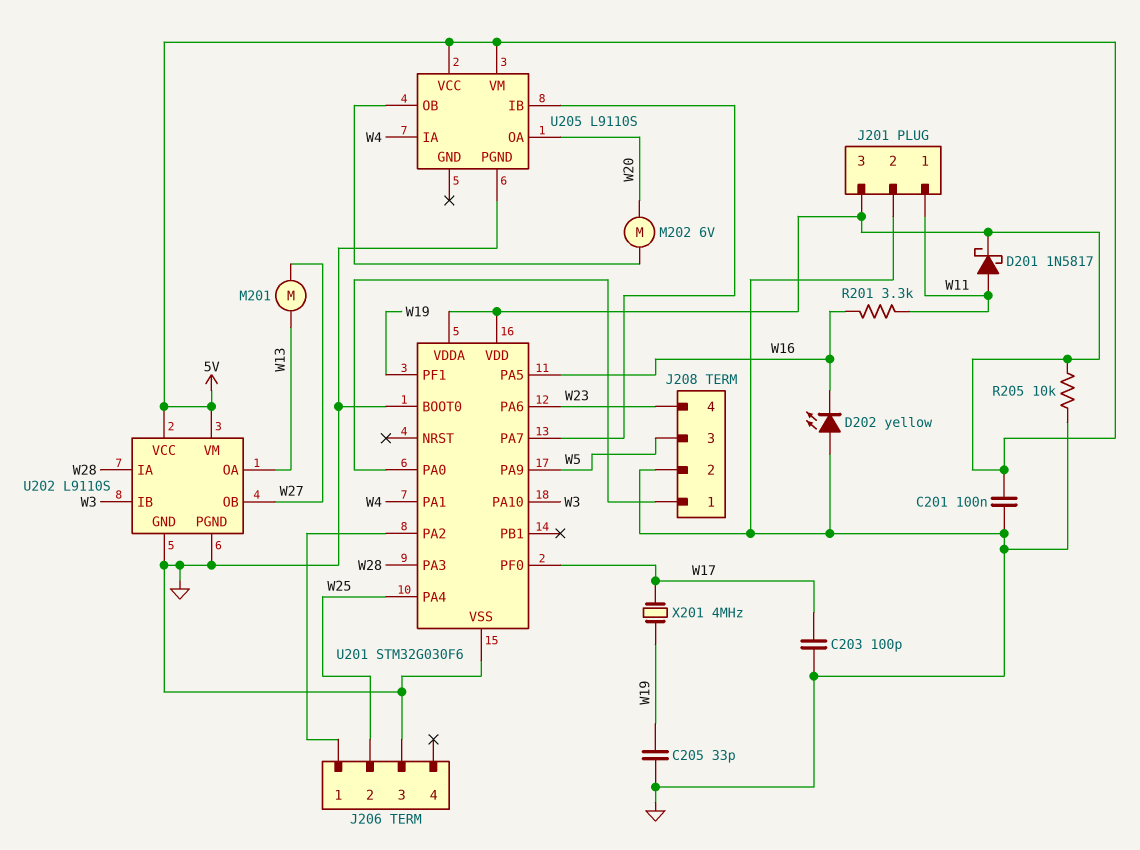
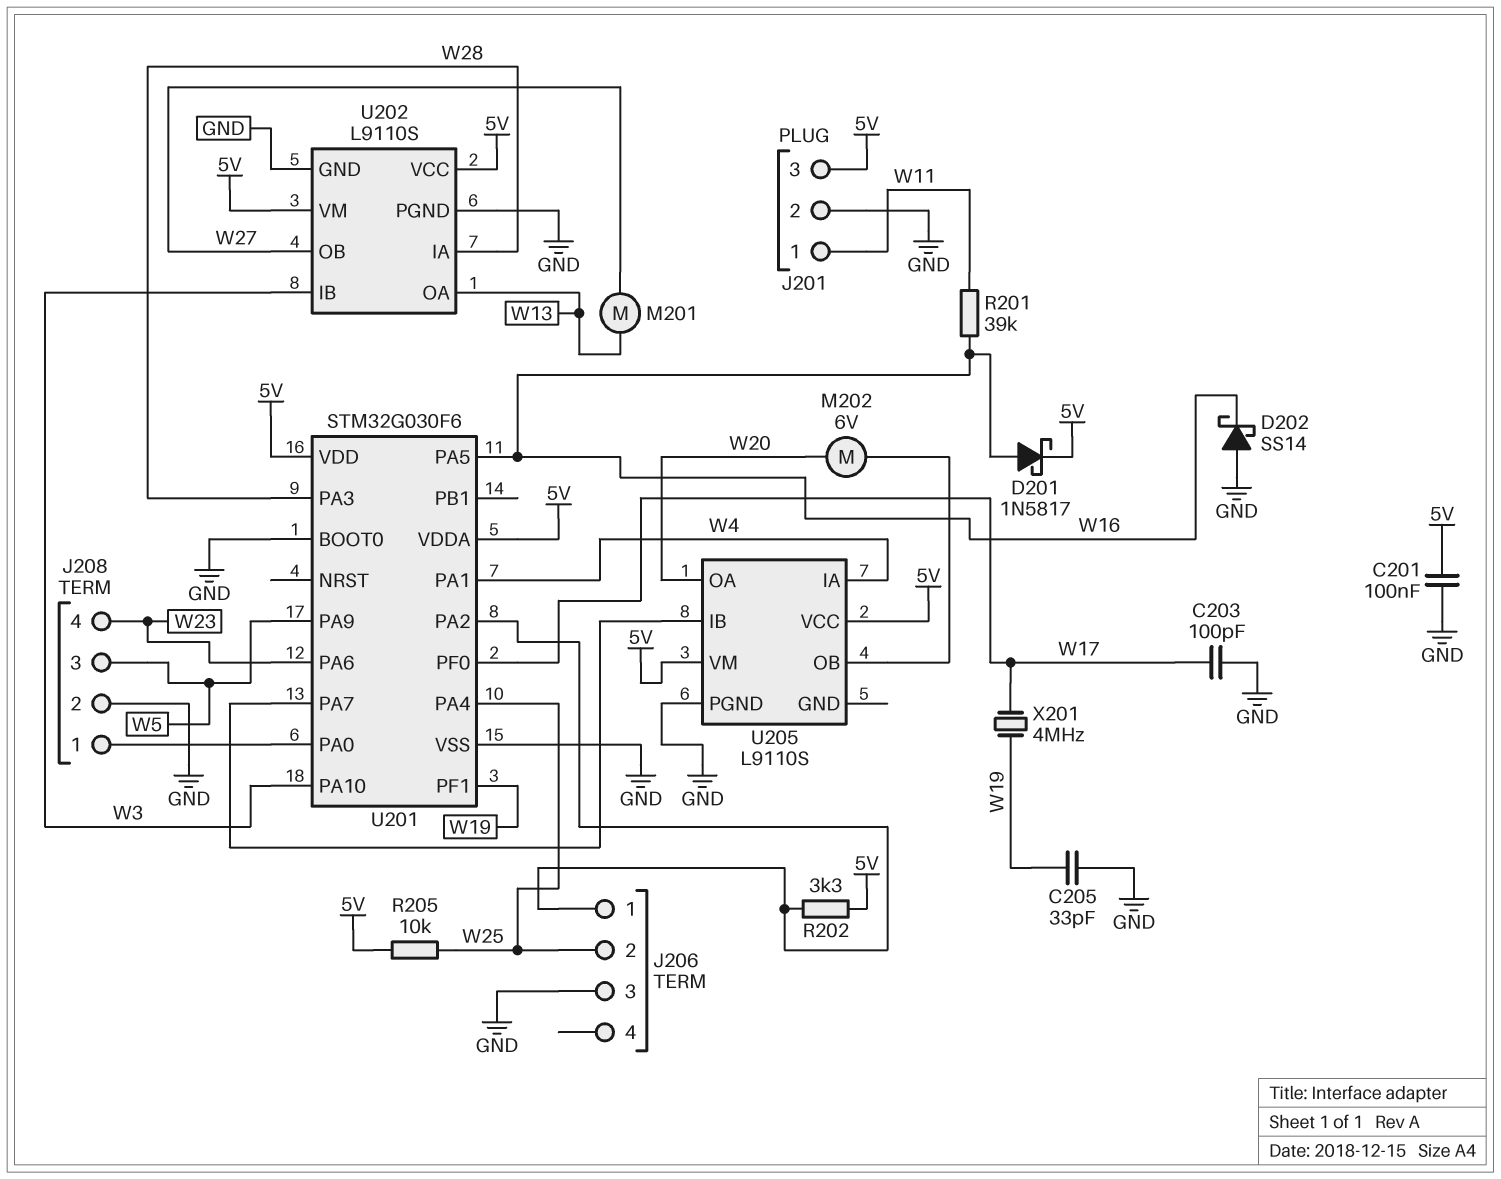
D201: schottky 1N5817 (A W11, K 5V) -> schottky 1N5817 (A W16, K 5V)
D202: LED yellow (A GND, K W16) -> schottky SS14 (A GND, K W16)
R201: 3.3k (W11, W16) -> 39k (W11, W16)
R202: none -> 3.3k (5V, J206/1)
R205: 10k (5V, GND) -> 10k (5V, W25)

